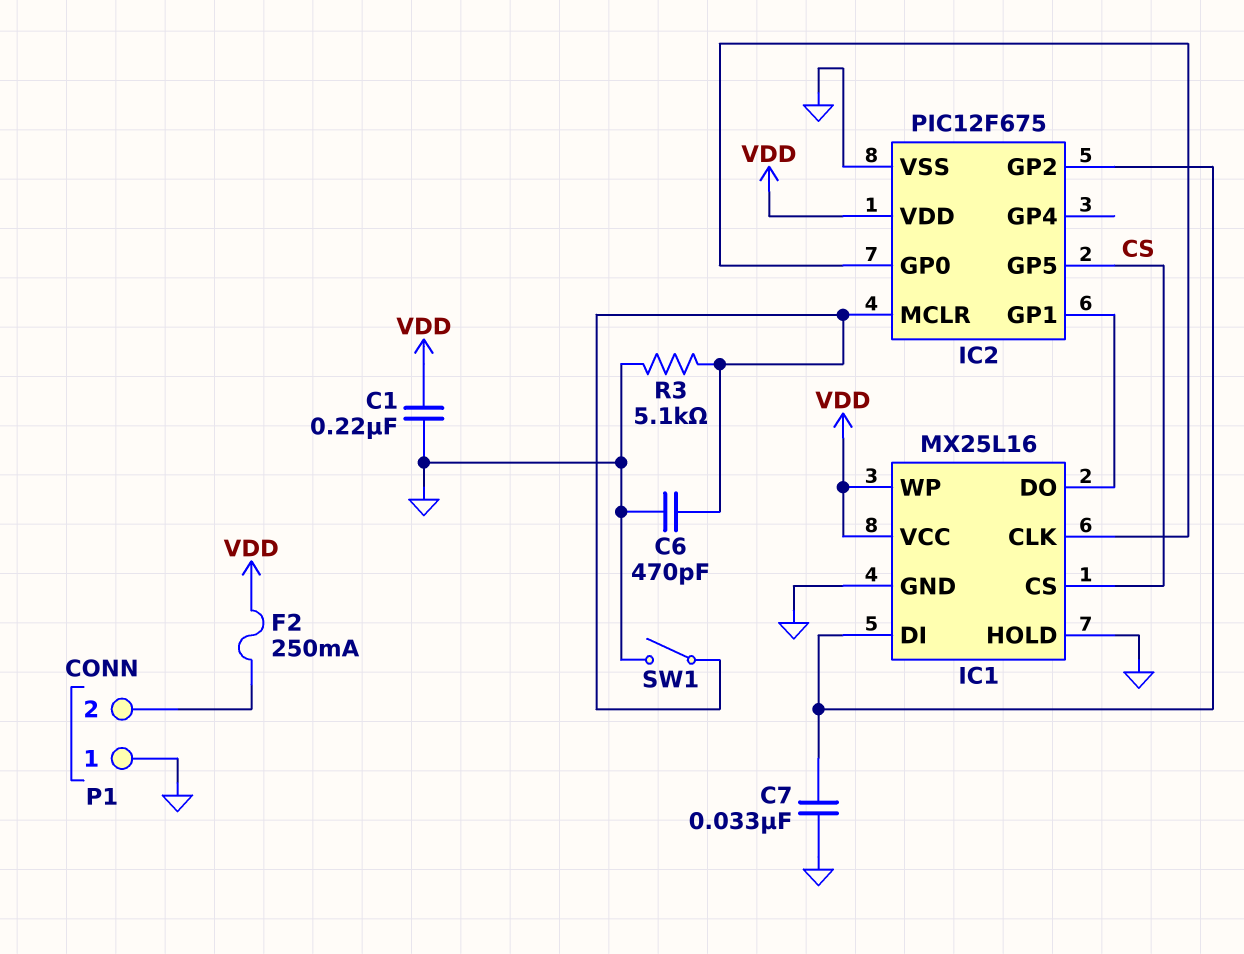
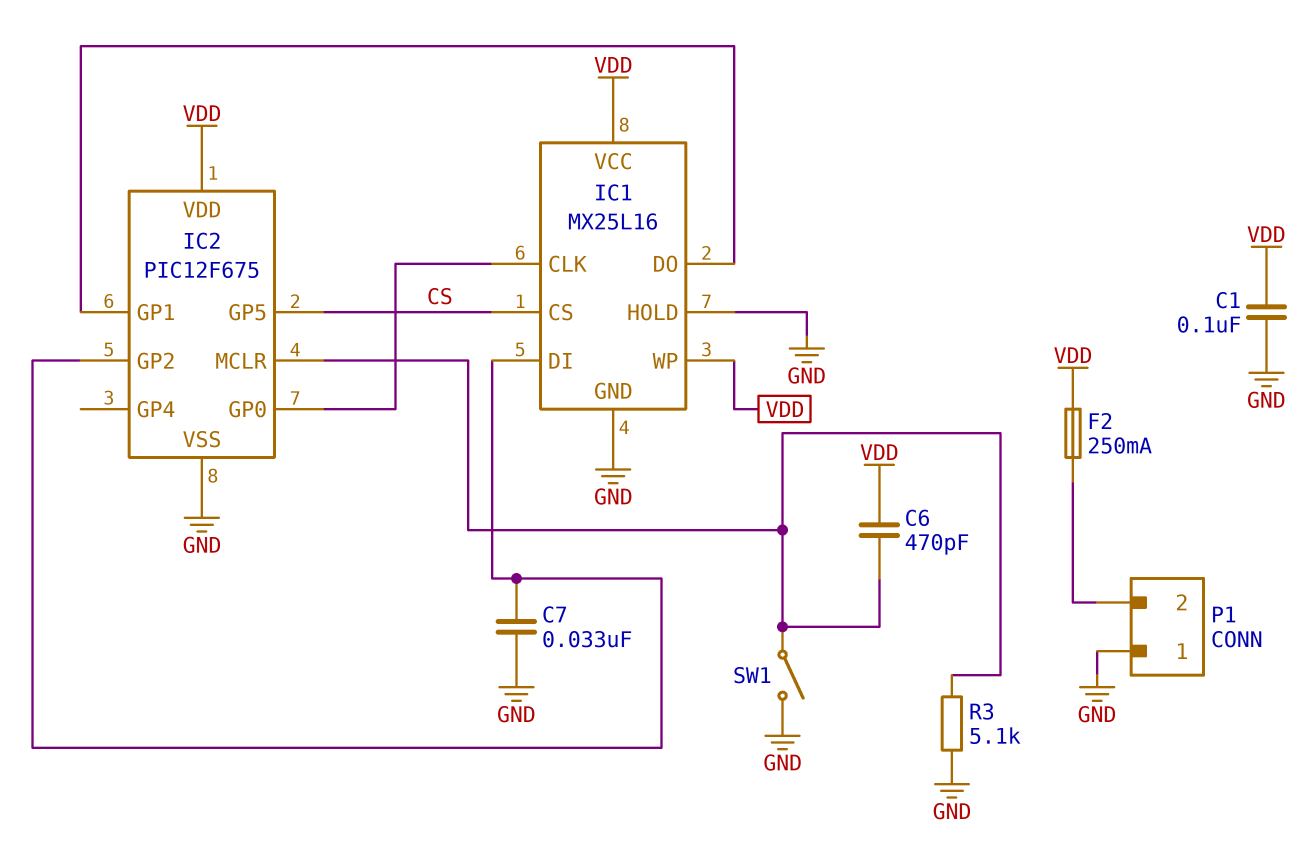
C1: 220nF (GND, VDD) -> 100nF (GND, VDD)
C6: 470pF (GND, IC2/MCLR) -> 470pF (IC2/MCLR, VDD)

